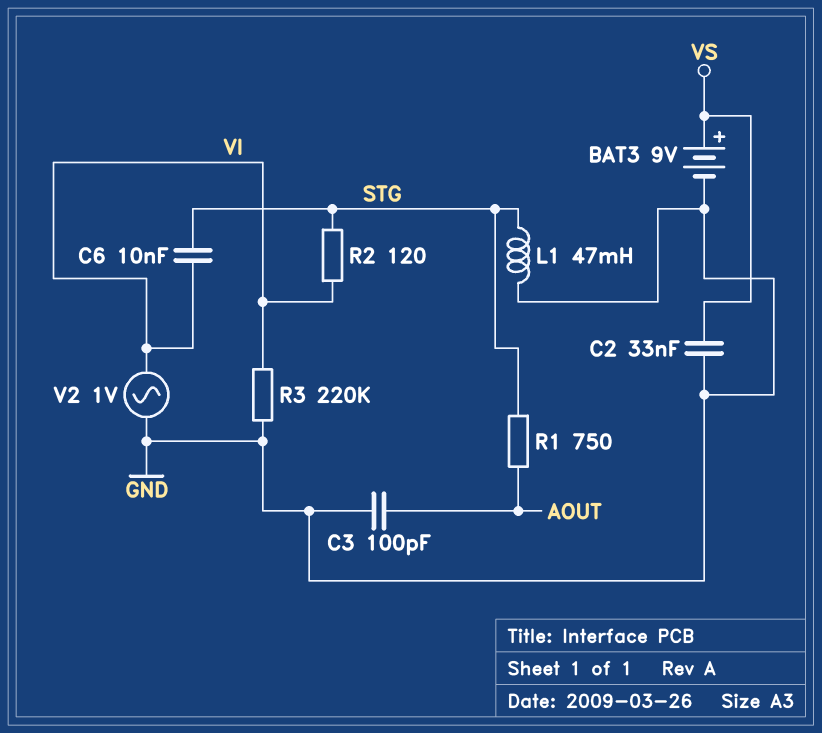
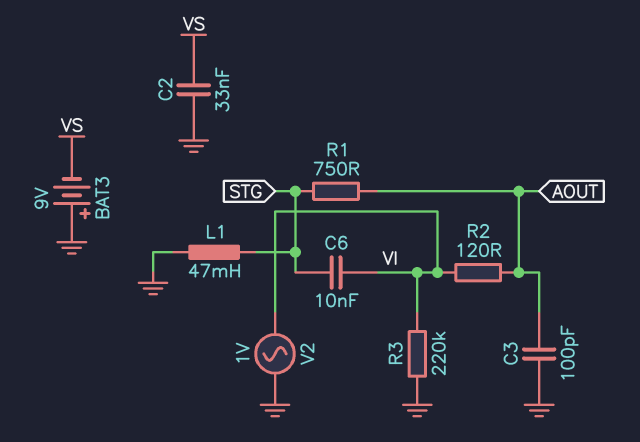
BAT3: 9V (plus VS, minus GND) -> 9V (plus GND, minus VS)
R2: 120 (STG, VI) -> 120 (AOUT, VI)

